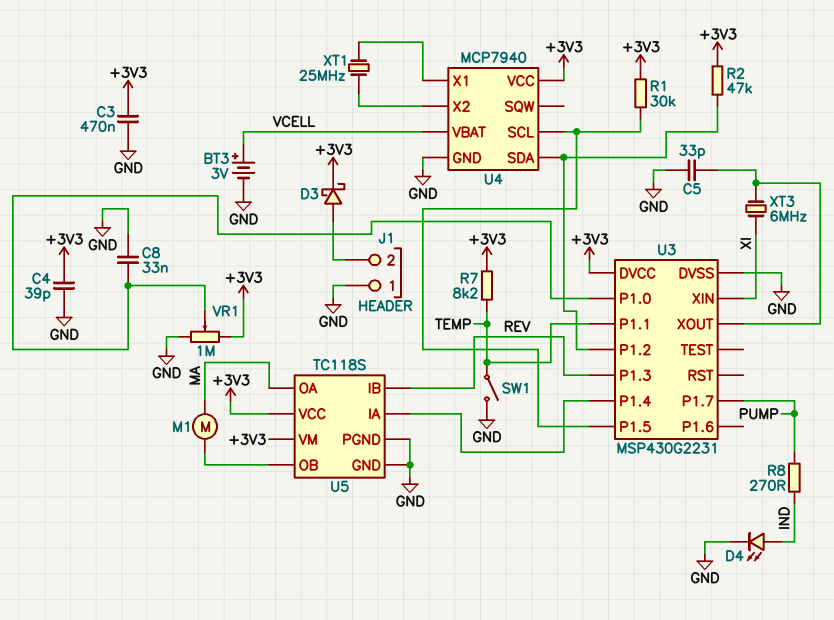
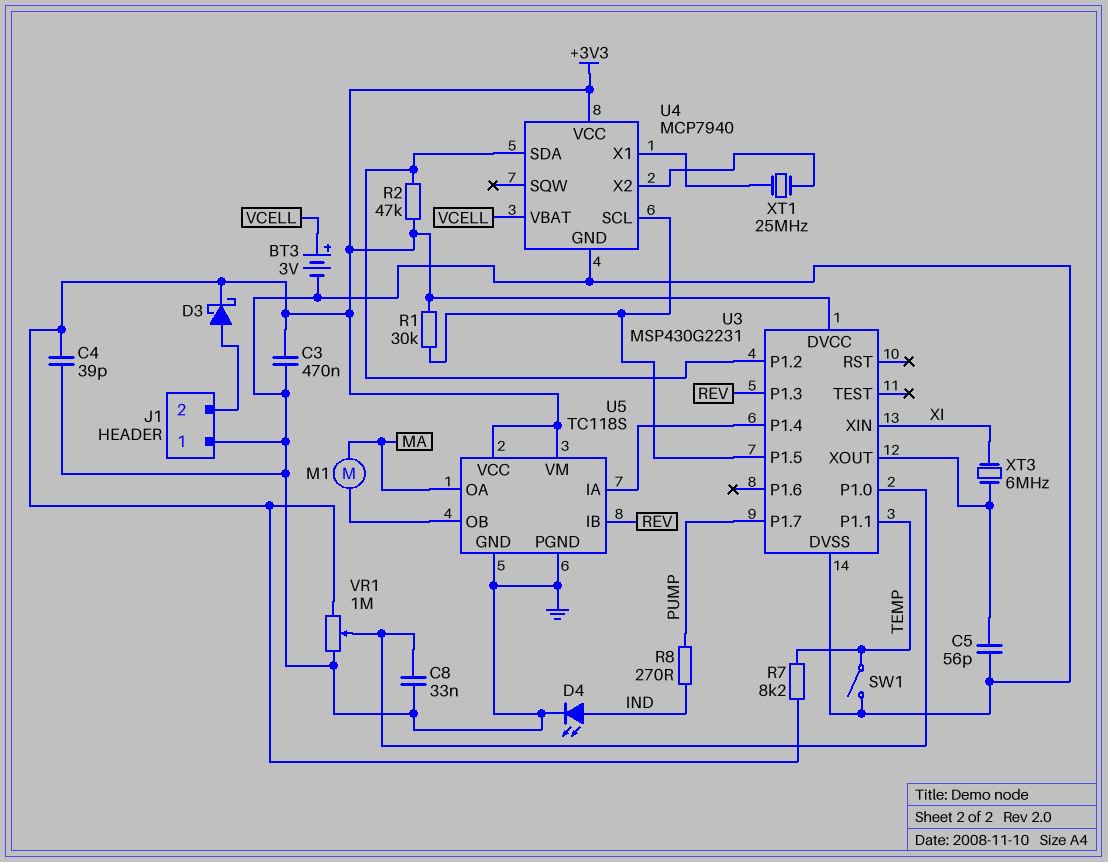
C5: 33pF (GND, U3/XOUT) -> 56pF (GND, U3/XOUT)

